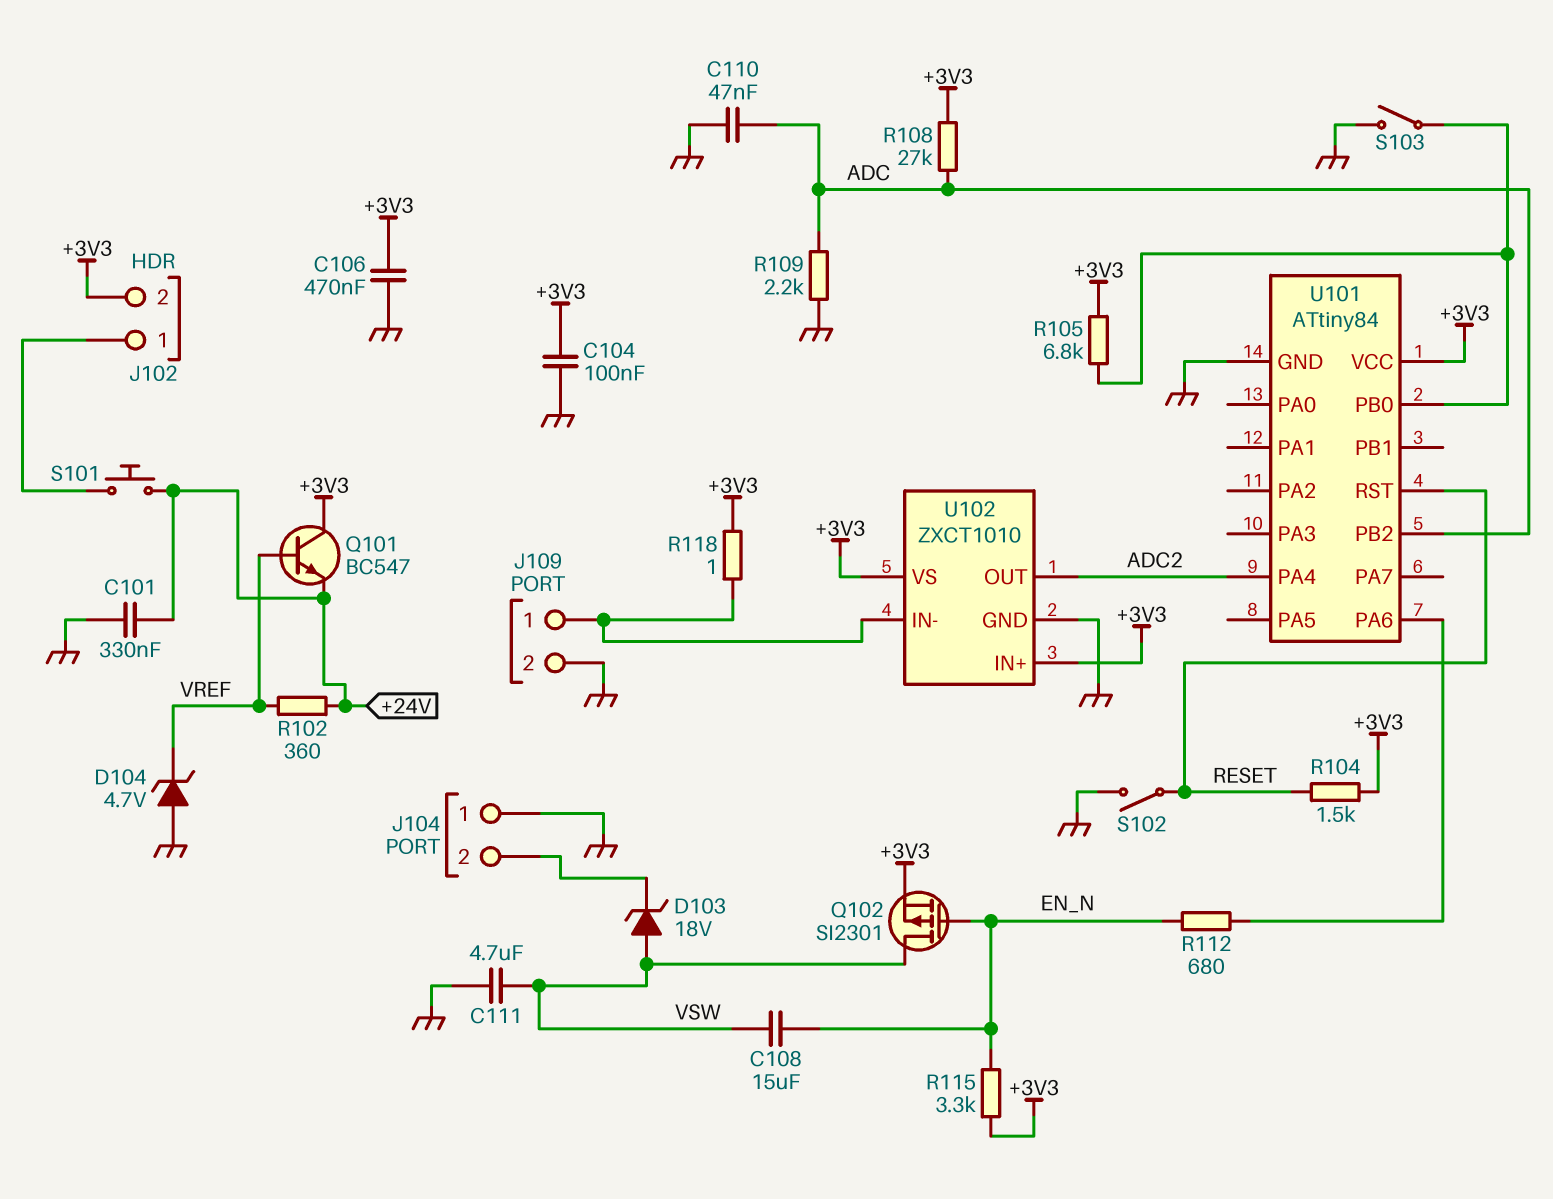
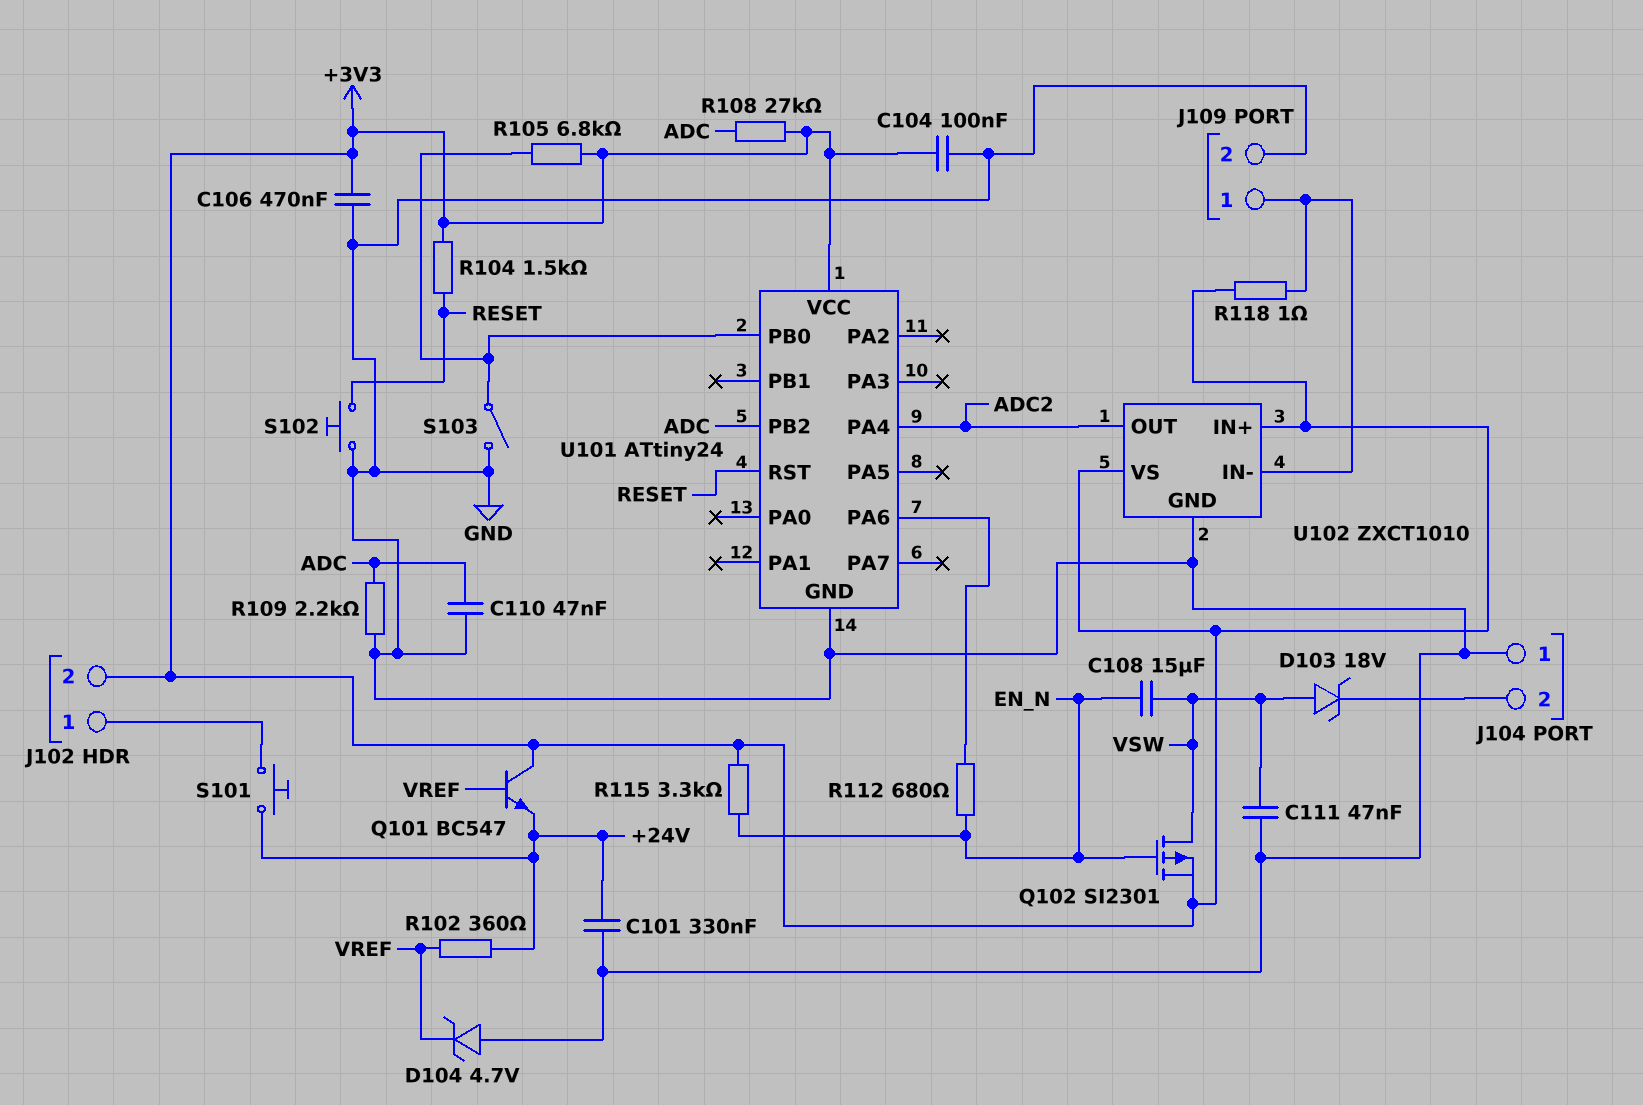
C111: 4.7uF (GND, VSW) -> 47nF (GND, VSW)
S102: switch (GND, RESET) -> button (GND, RESET)
U101: ATtiny84 -> ATtiny24

